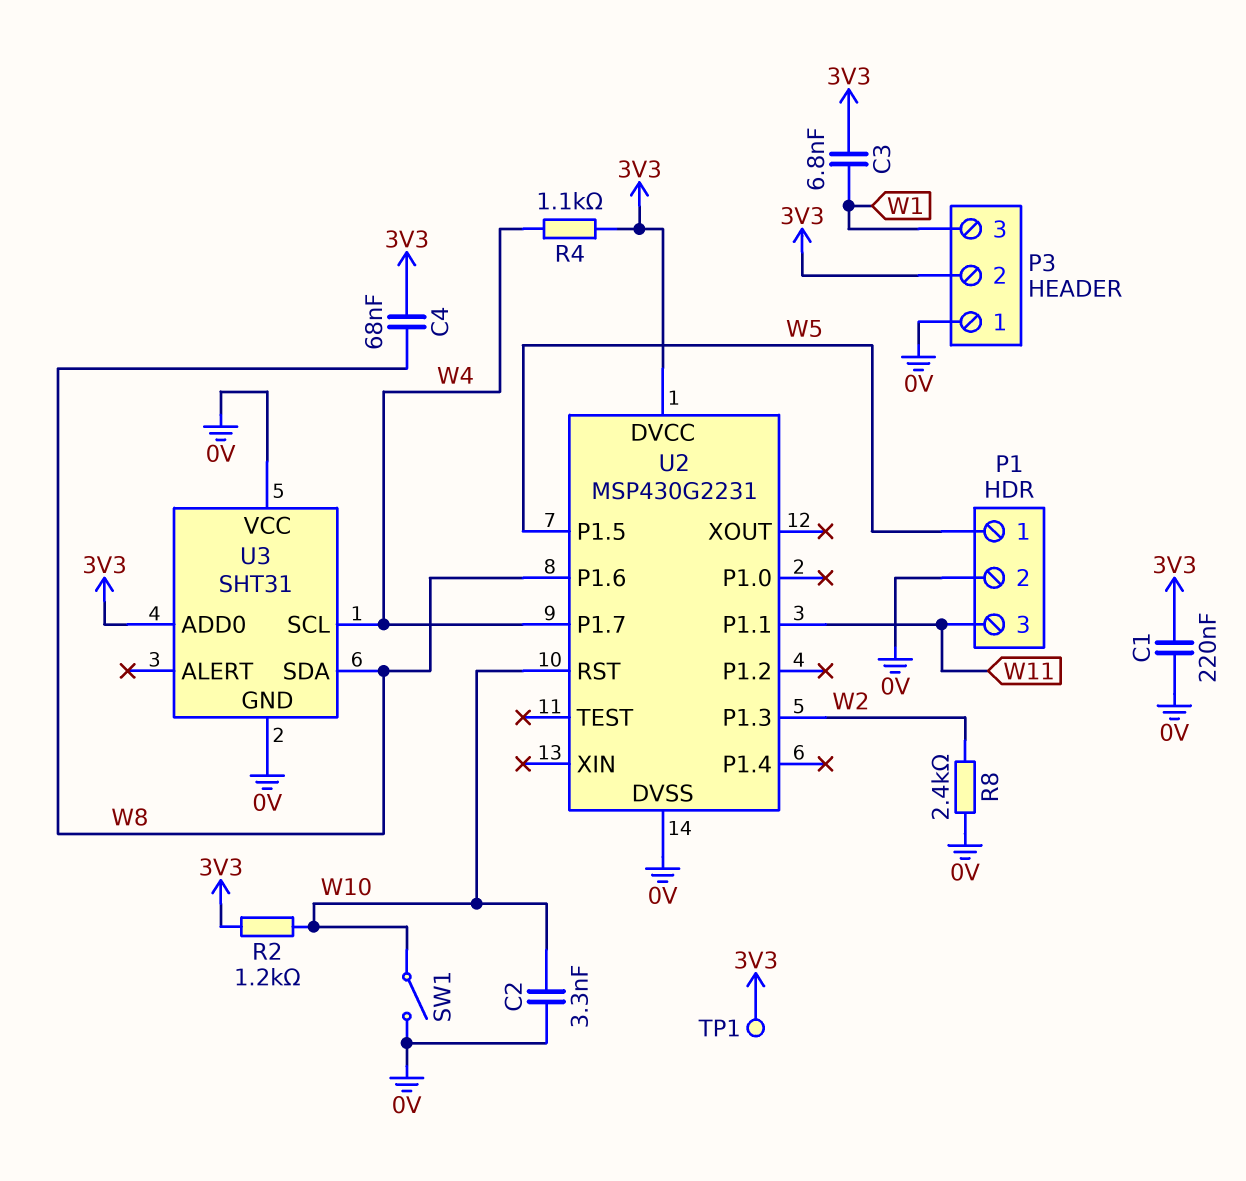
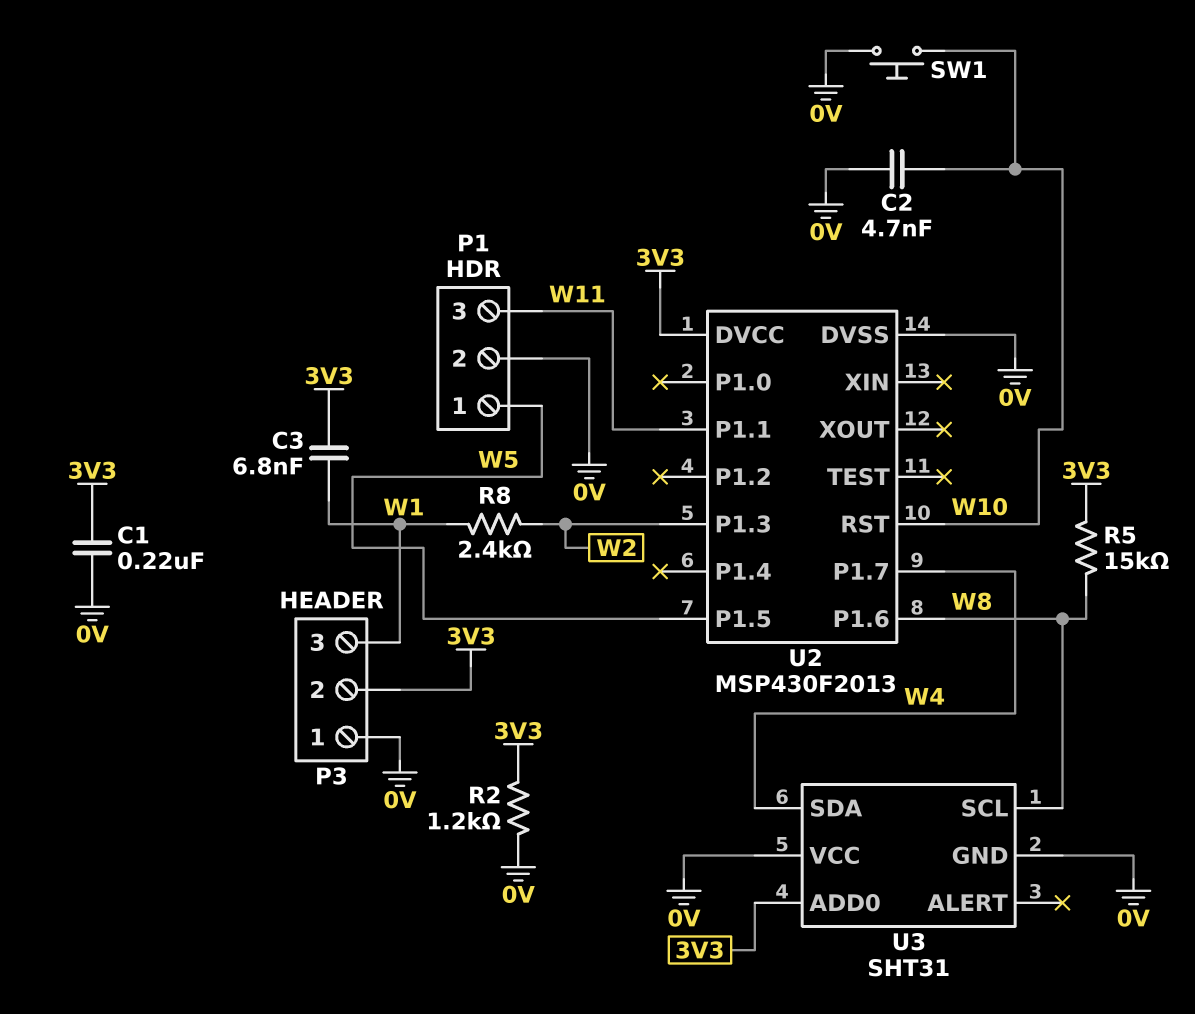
C2: 3.3nF (0V, W10) -> 4.7nF (0V, W10)
C4: 68nF (3V3, W8) -> none
R2: 1.2k (3V3, W10) -> 1.2k (0V, 3V3)
R4: 1.1k (3V3, W4) -> none
R5: none -> 15k (3V3, W8)
R8: 2.4k (0V, W2) -> 2.4k (W1, W2)
SW1: switch (0V, W10) -> button (0V, W10)
TP1: test point (3V3) -> none
U2: MSP430G2231 -> MSP430F2013
U3 pin SCL: W4 -> W8
U3 pin SDA: W8 -> W4

